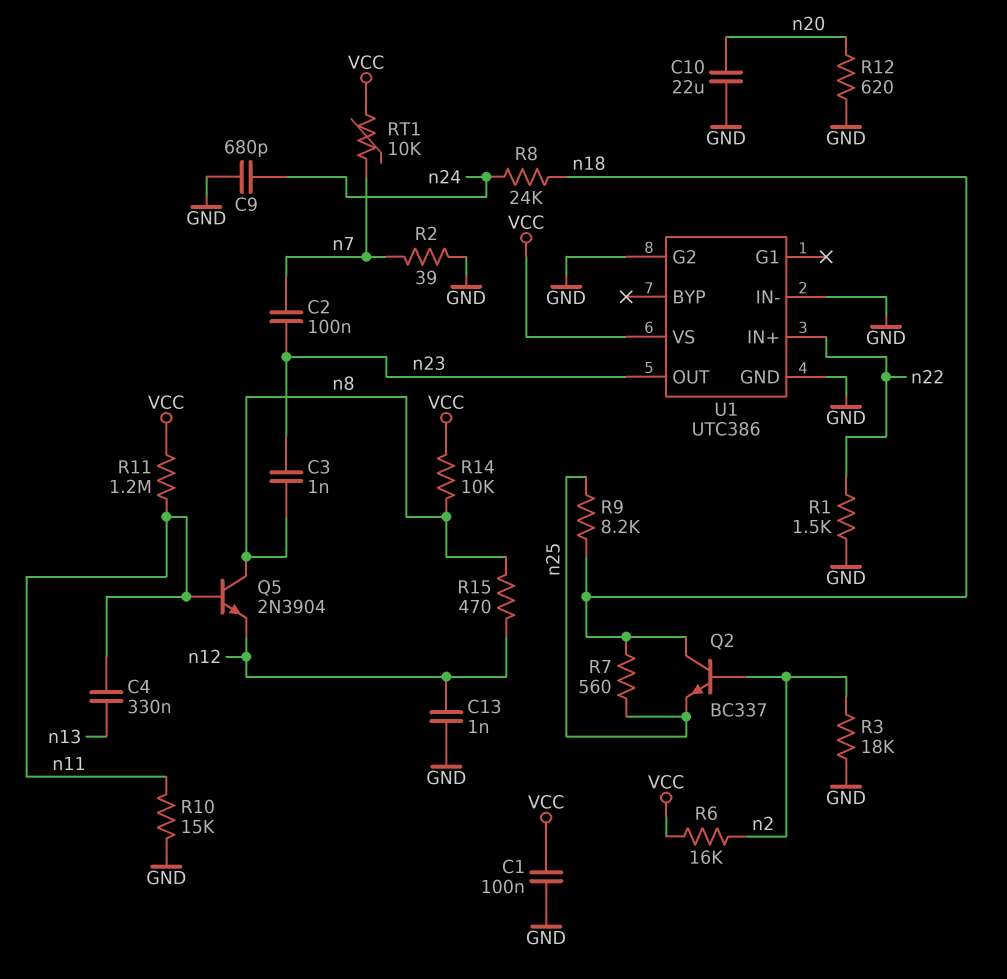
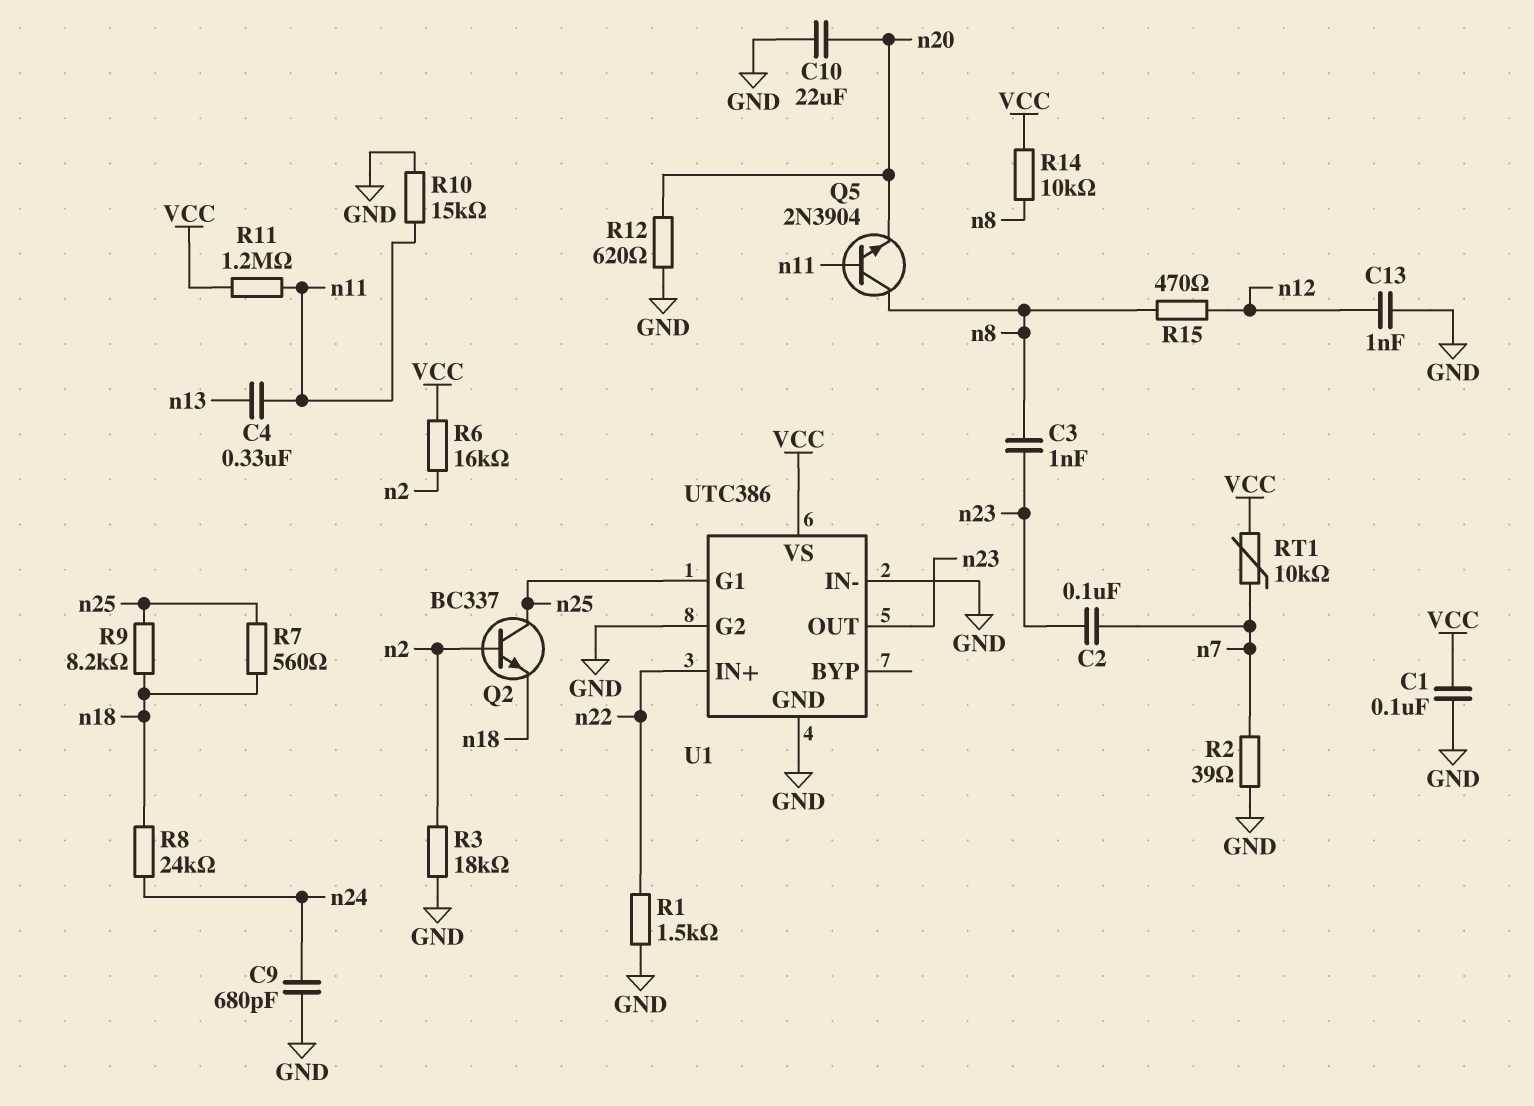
Q2: NPN BC337 (B n2, C n18, E n25) -> NPN BC337 (B n2, C n25, E n18)
Q5: NPN 2N3904 (B n11, C n8, E n12) -> NPN 2N3904 (B n11, C n8, E n20)
U1 pin G1: none -> n25

